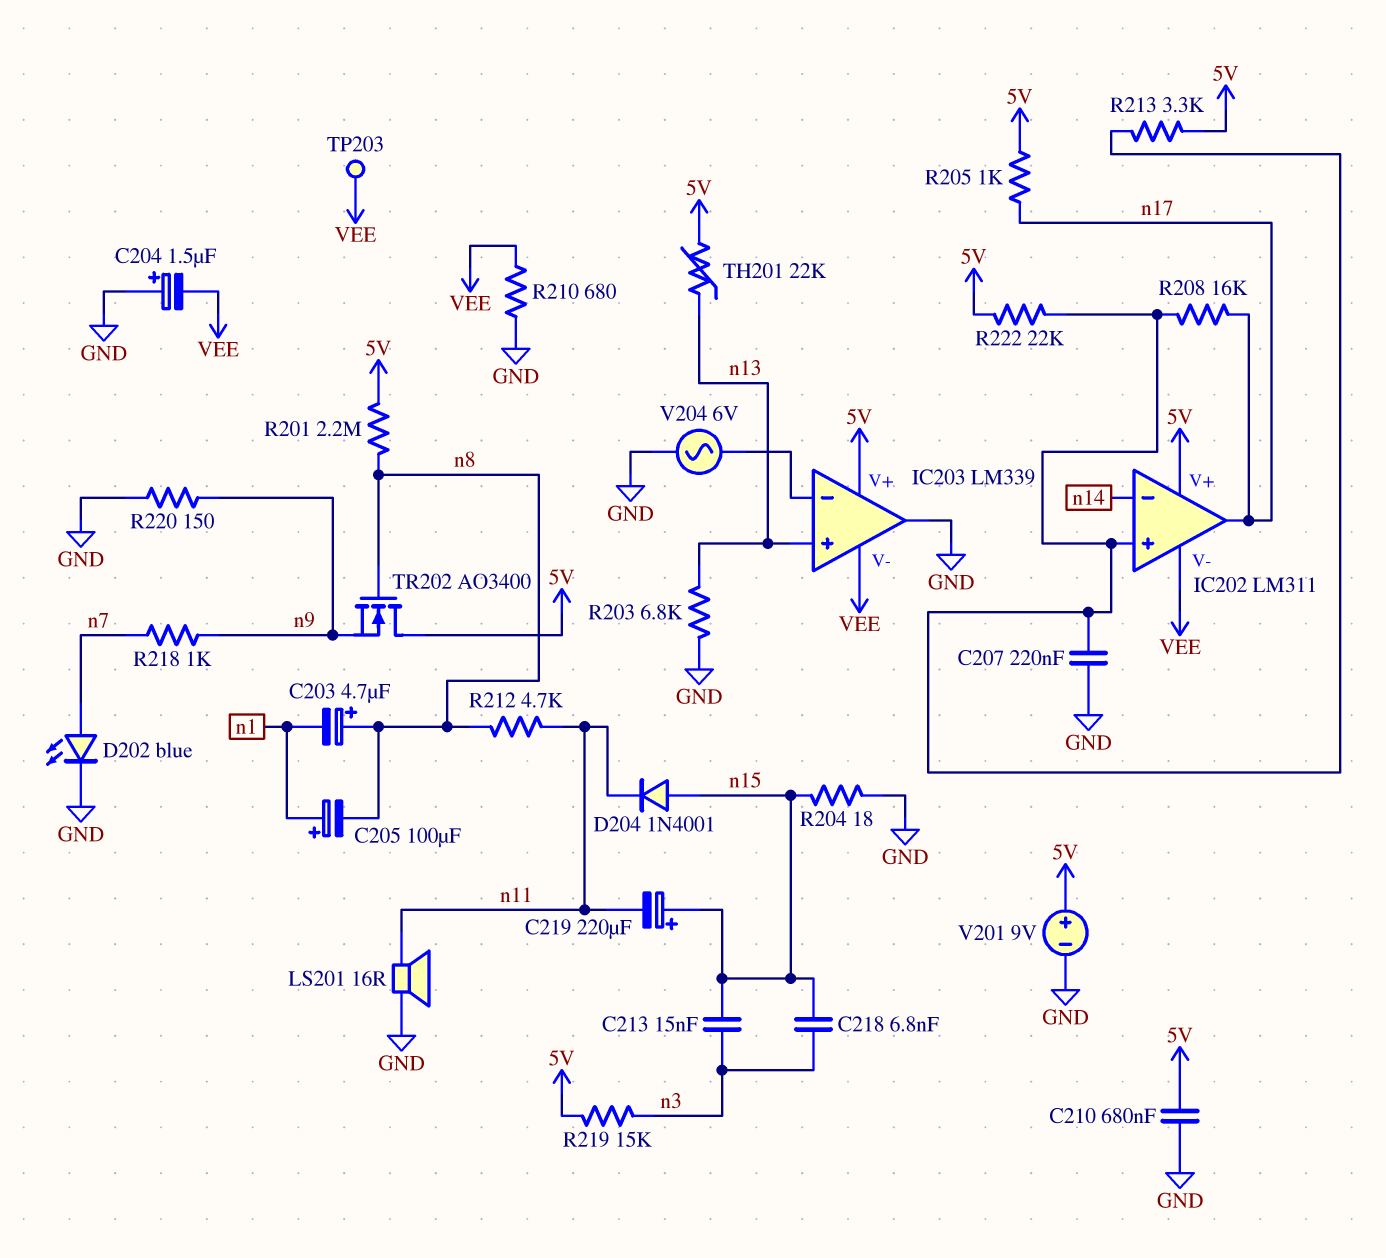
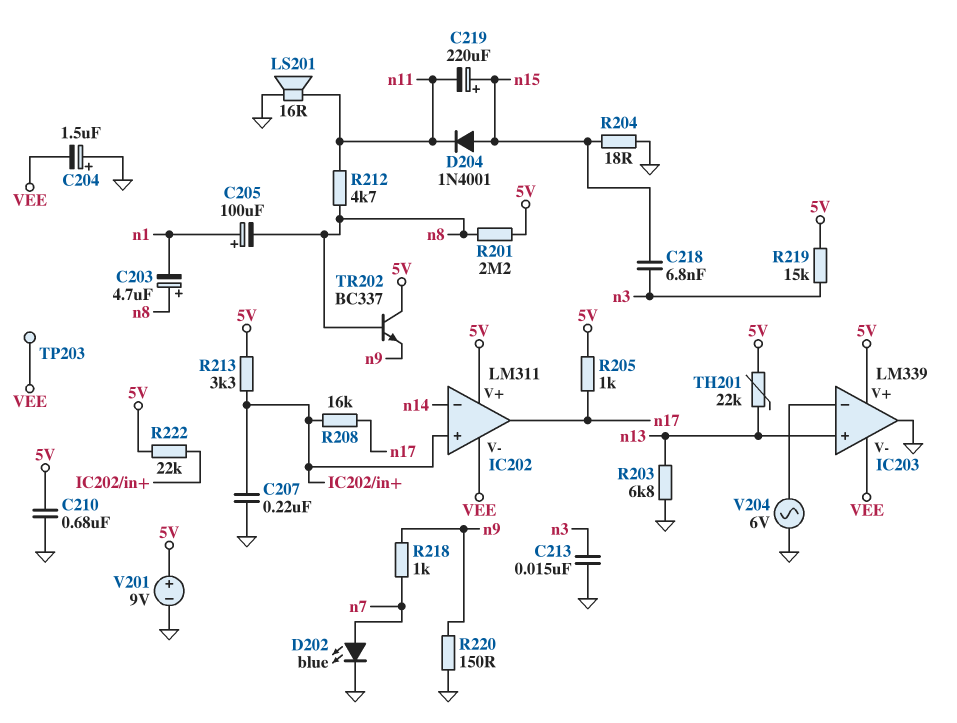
C213: 15nF (n3, n15) -> 15nF (GND, n3)
R210: 680 (GND, VEE) -> none
TR202: NMOS AO3400 (G n8, D 5V, S n9) -> NPN BC337 (B n8, C 5V, E n9)

